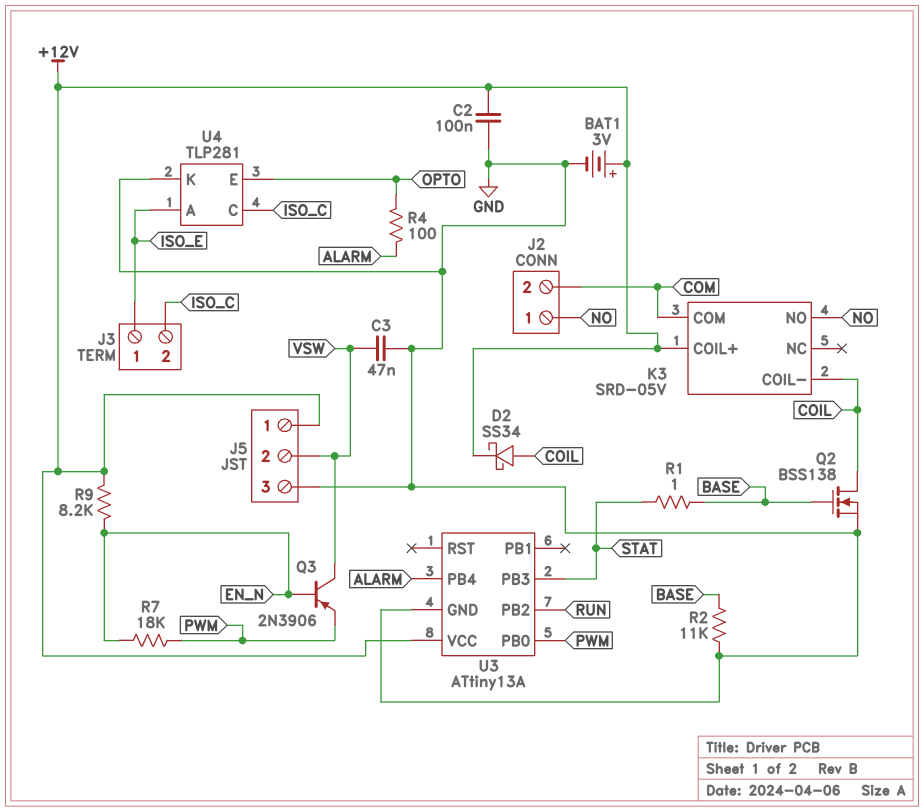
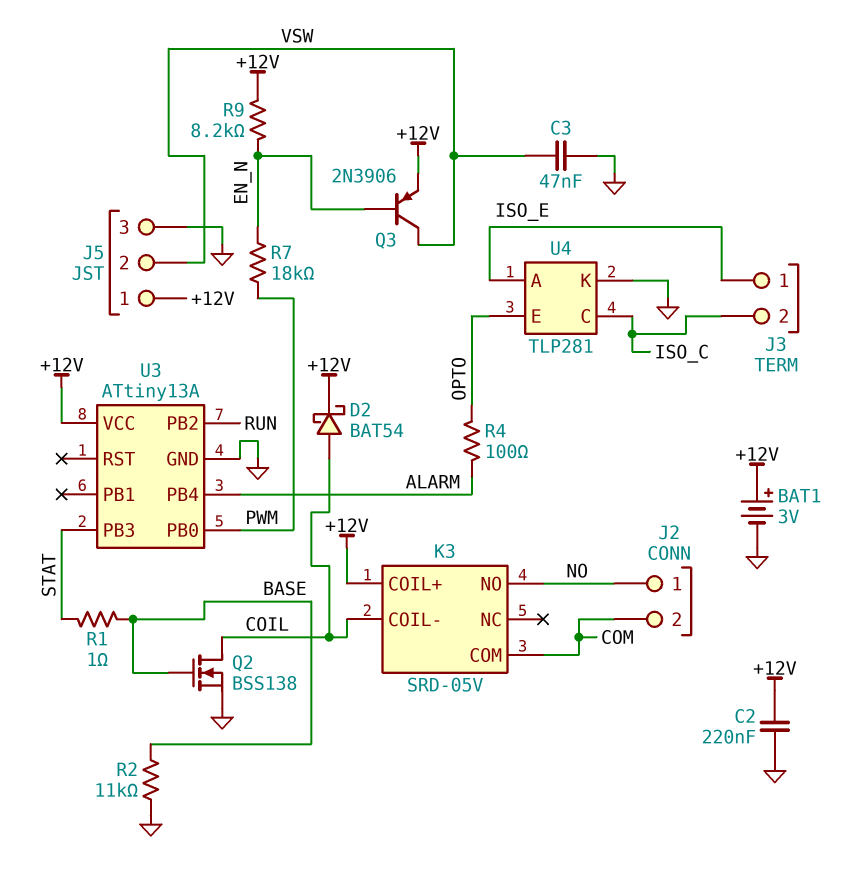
C2: 100nF (+12V, GND) -> 220nF (+12V, GND)
D2: schottky SS34 (A COIL, K +12V) -> schottky BAT54 (A COIL, K +12V)
Q3: PNP 2N3906 (B EN_N, C VSW, E PWM) -> PNP 2N3906 (B EN_N, C VSW, E +12V)

